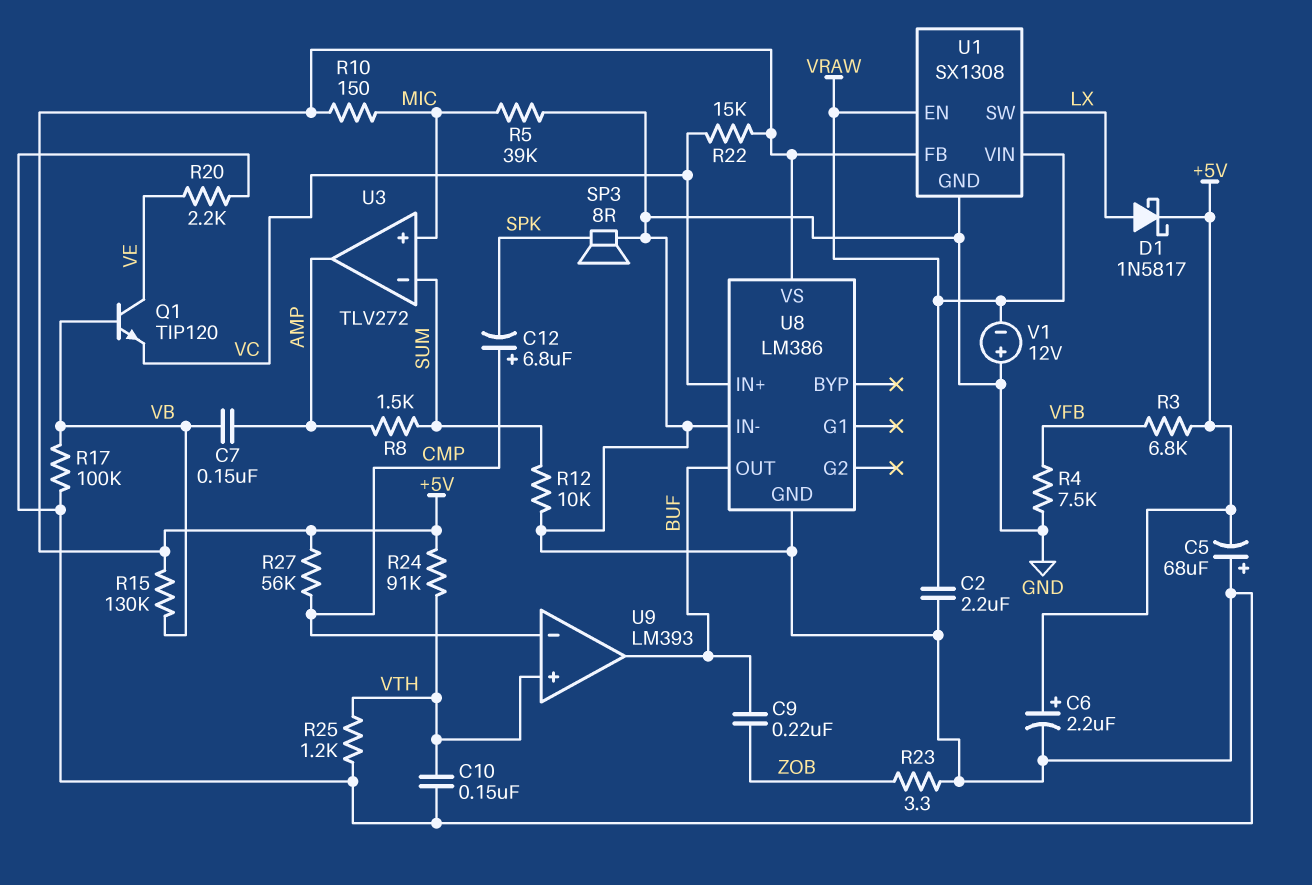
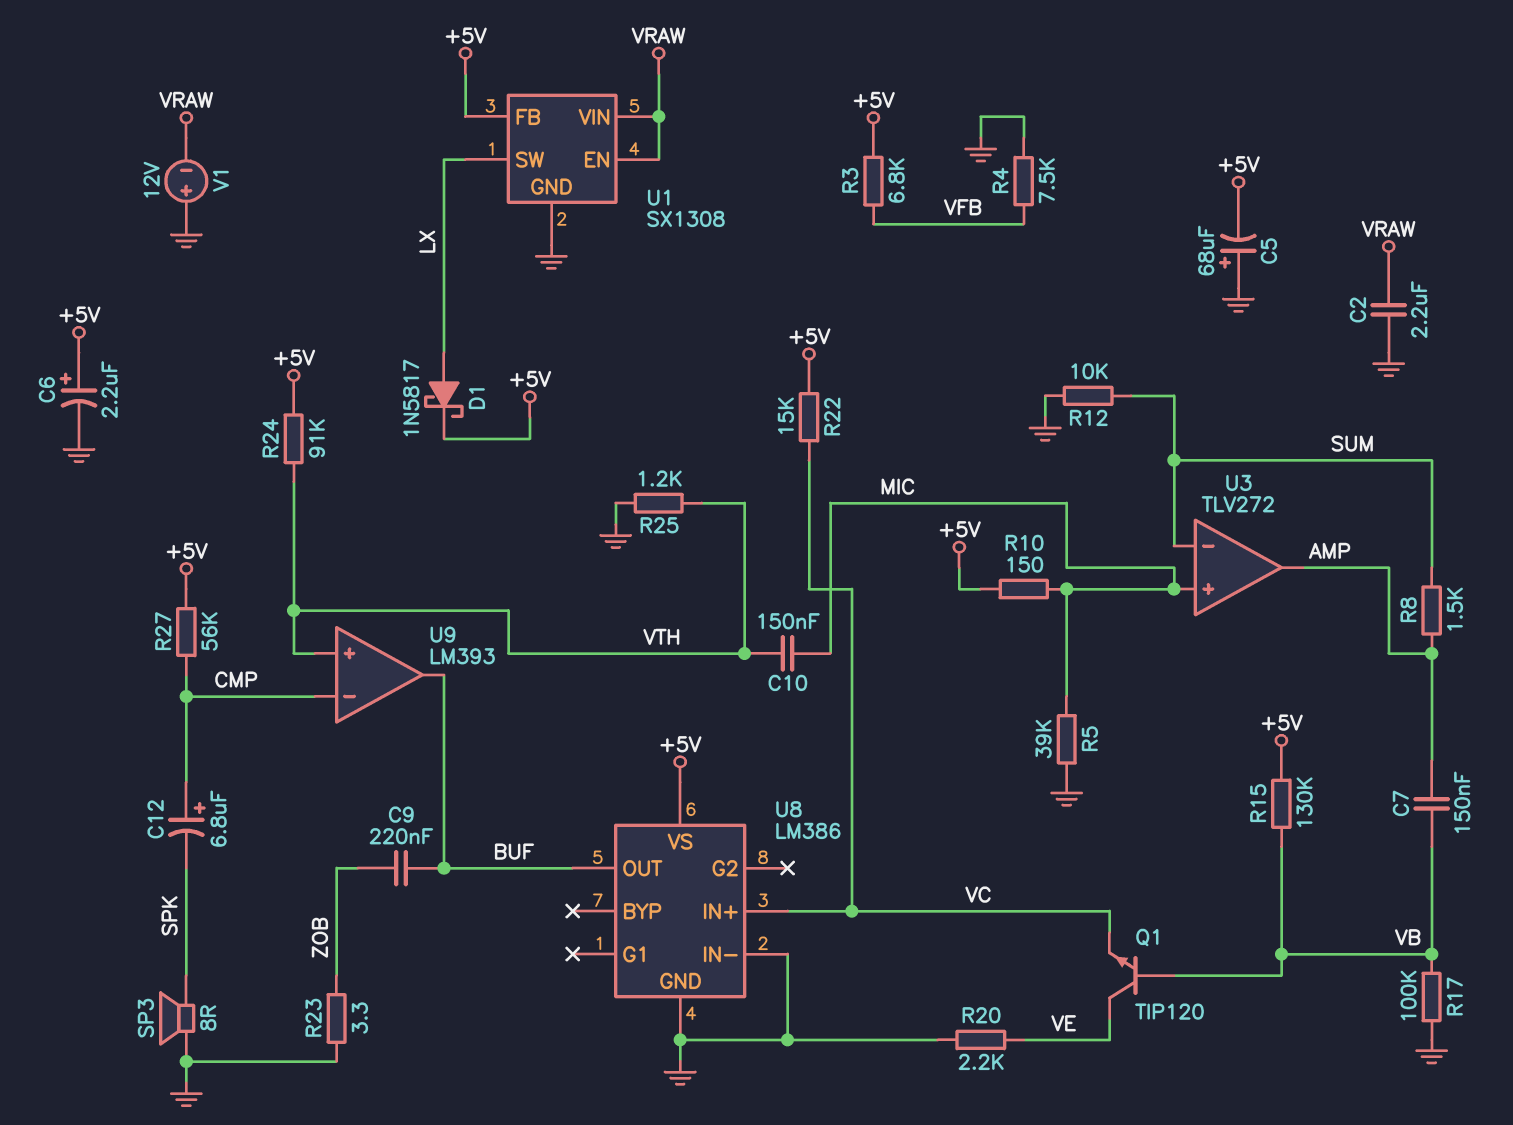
C10: 150nF (GND, VTH) -> 150nF (MIC, VTH)

